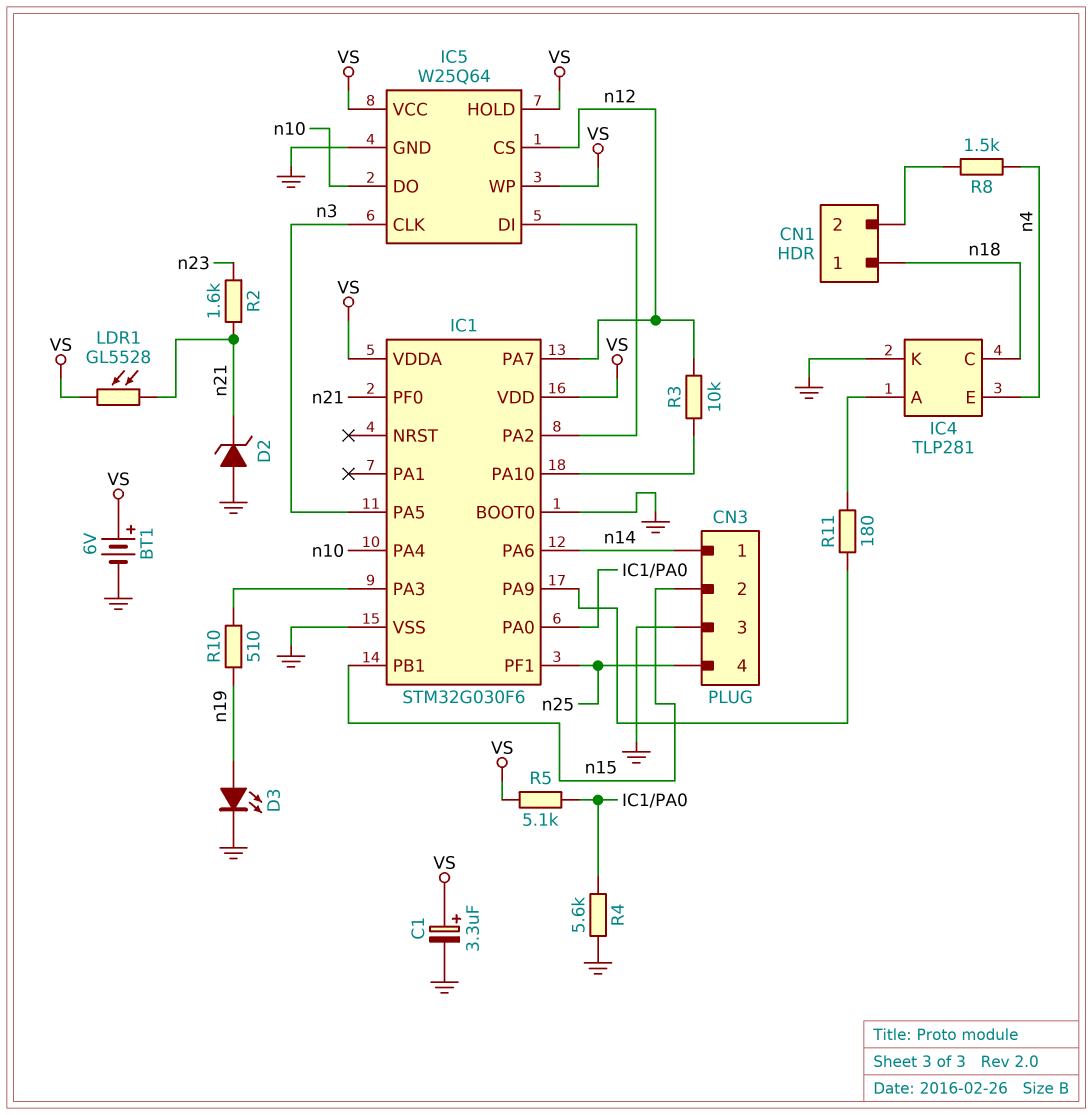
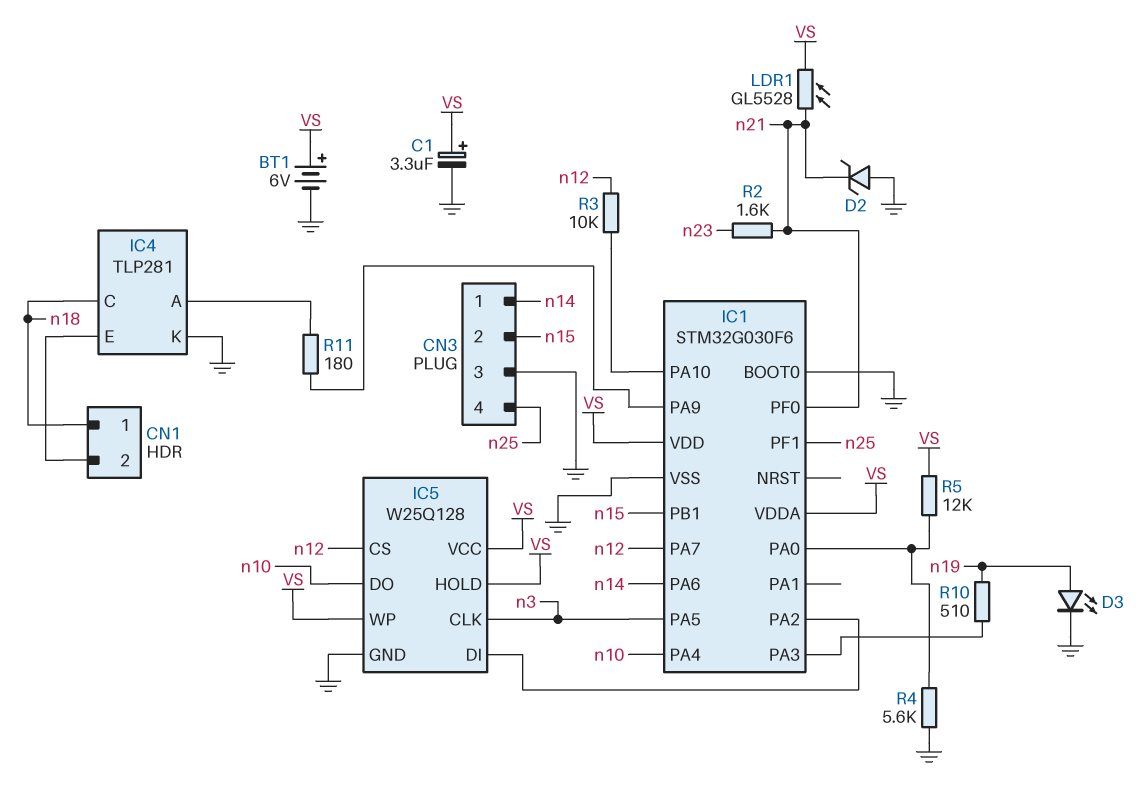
IC4 pin E: n4 -> CN1/2
IC5: W25Q64 -> W25Q128
R5: 5.1k (IC1/PA0, VS) -> 12k (IC1/PA0, VS)
R8: 1.5k (CN1/2, n4) -> none

